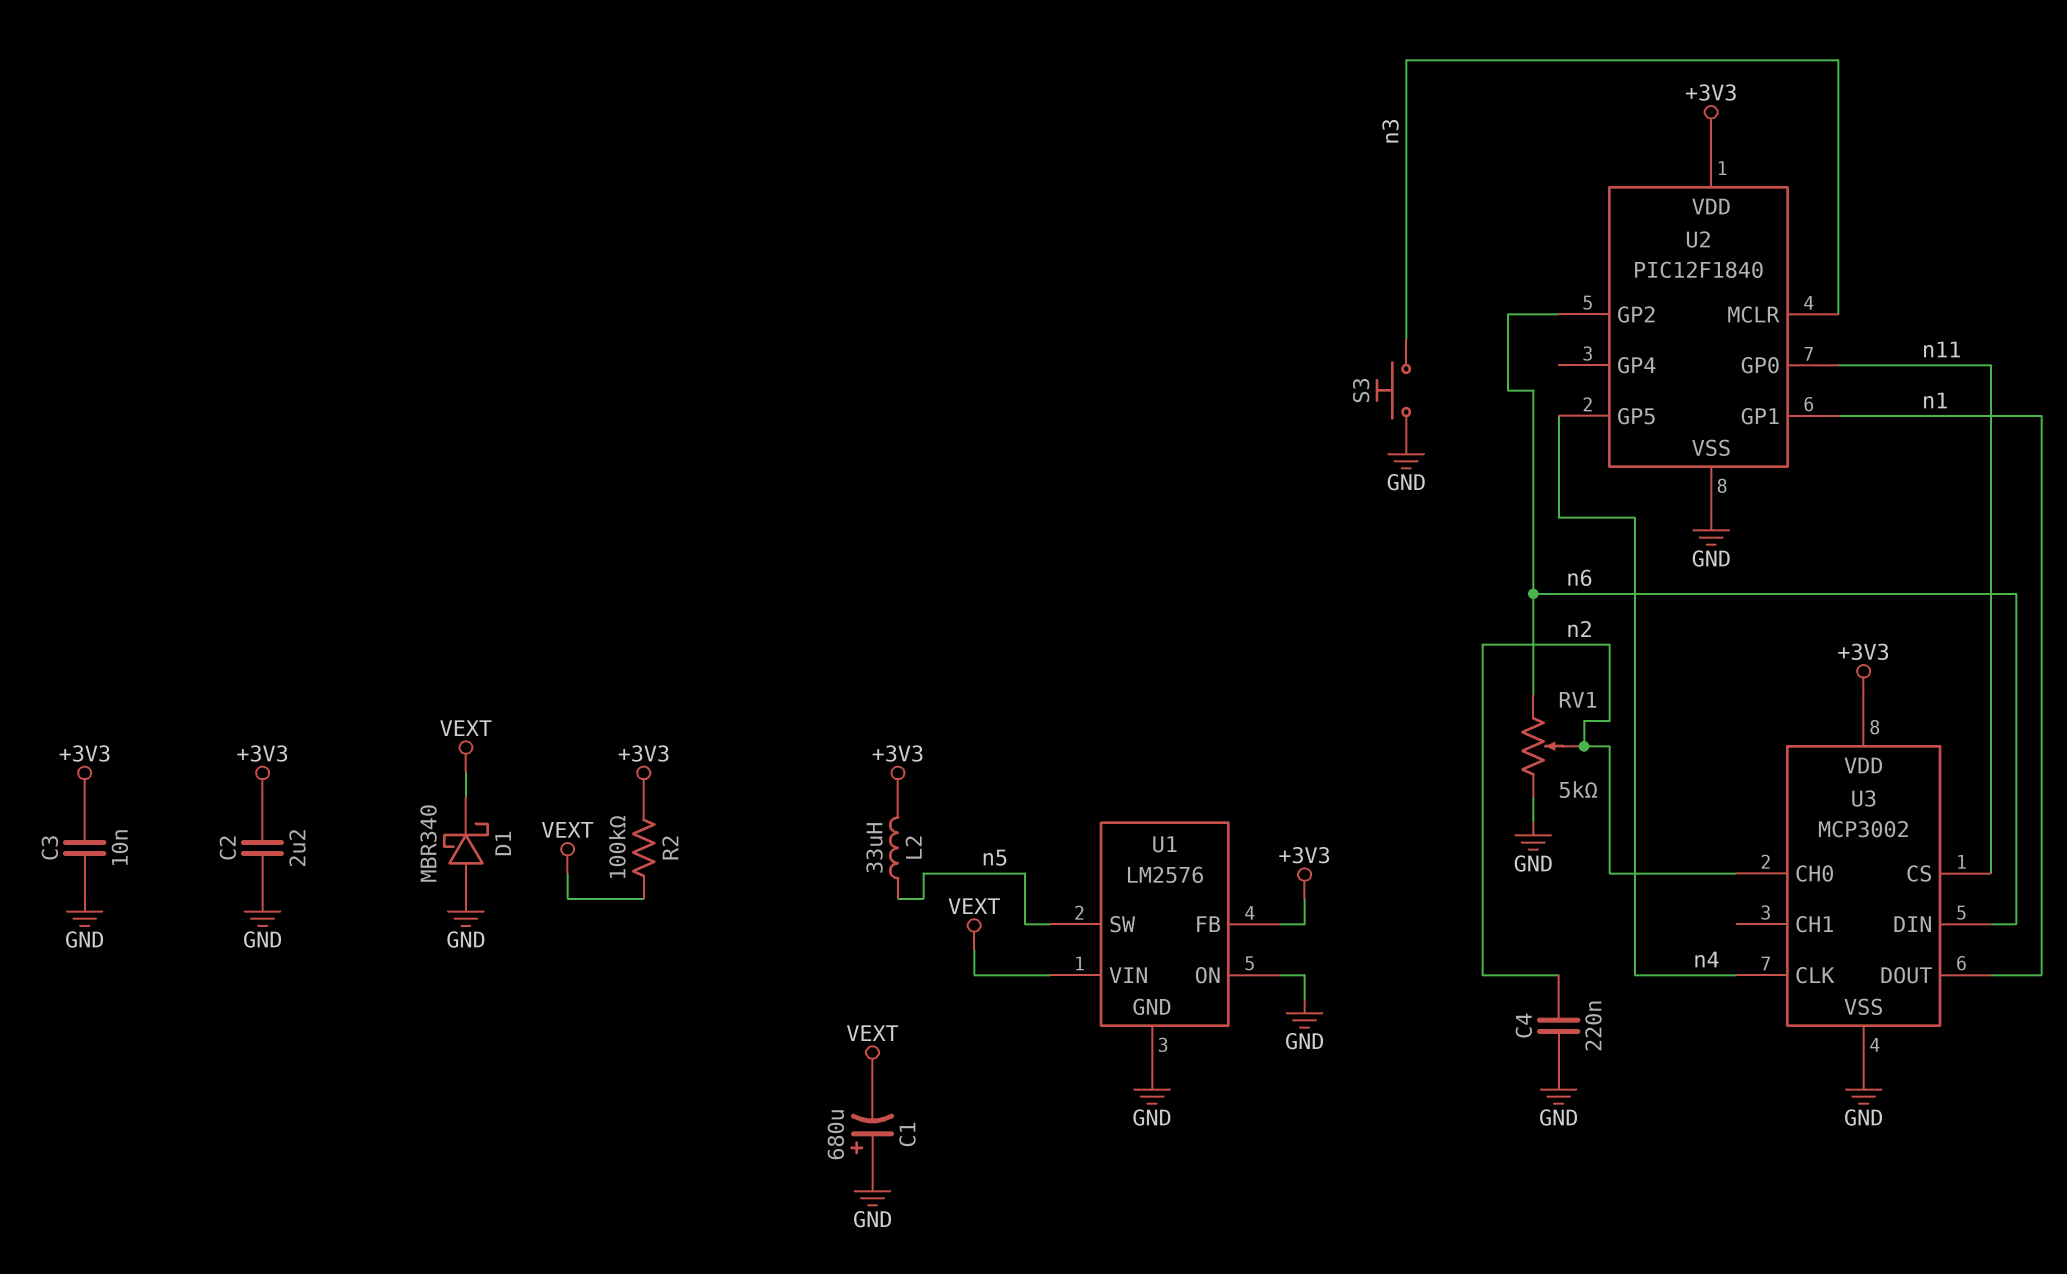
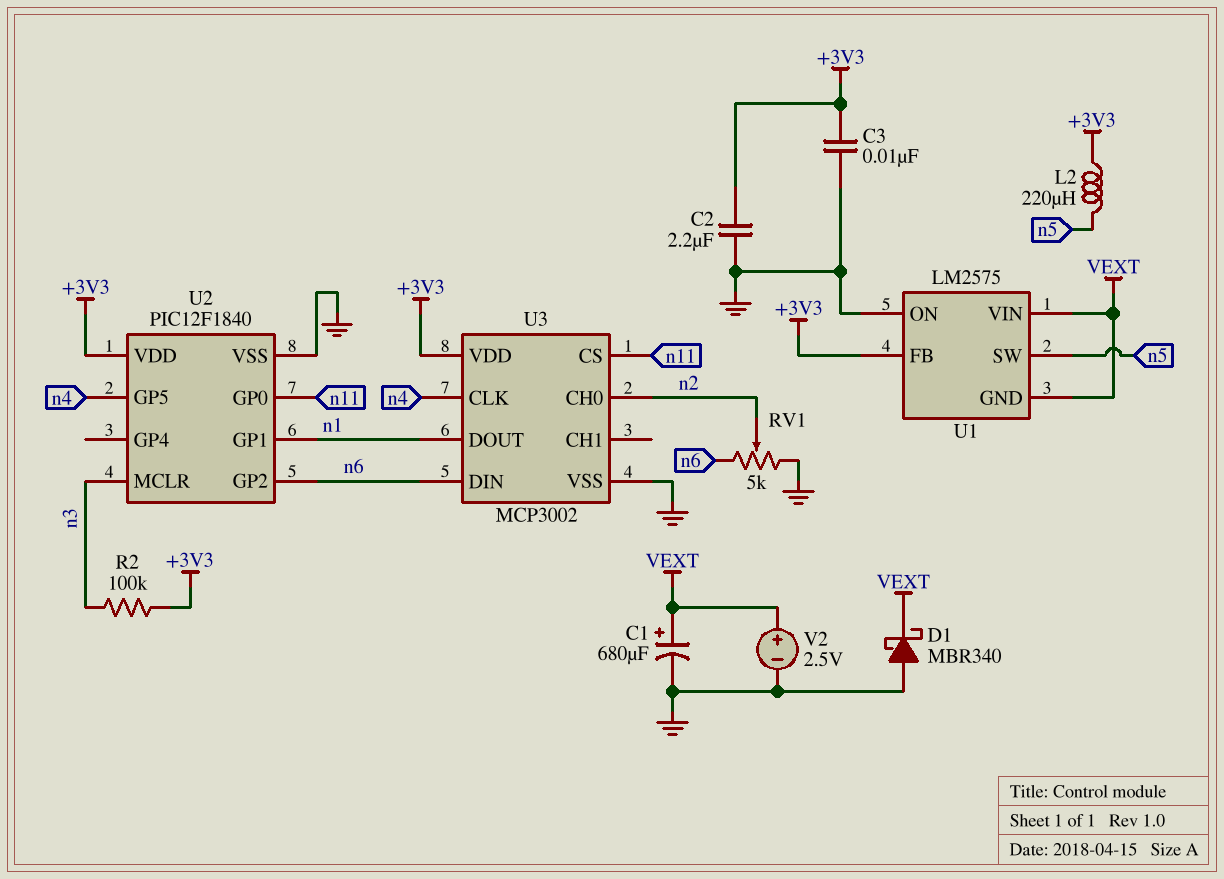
C1: 680uF (plus GND, minus VEXT) -> 680uF (plus VEXT, minus GND)
C4: 220nF (GND, n2) -> none
L2: 33uH (+3V3, n5) -> 220uH (+3V3, n5)
R2: 100k (+3V3, VEXT) -> 100k (+3V3, n3)
S3: button (GND, n3) -> none
U1: LM2576 -> LM2575
U1 pin GND: GND -> VEXT
V2: none -> 2.5V (plus VEXT, minus GND)

